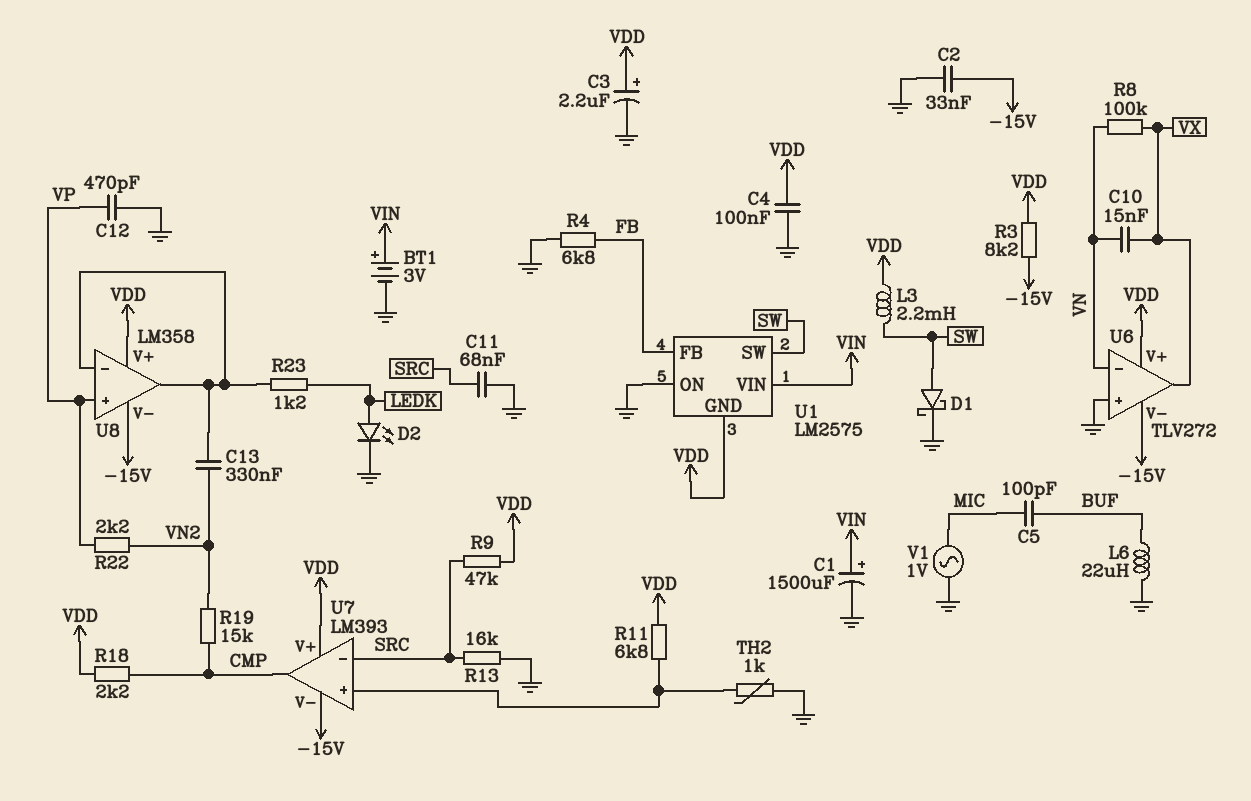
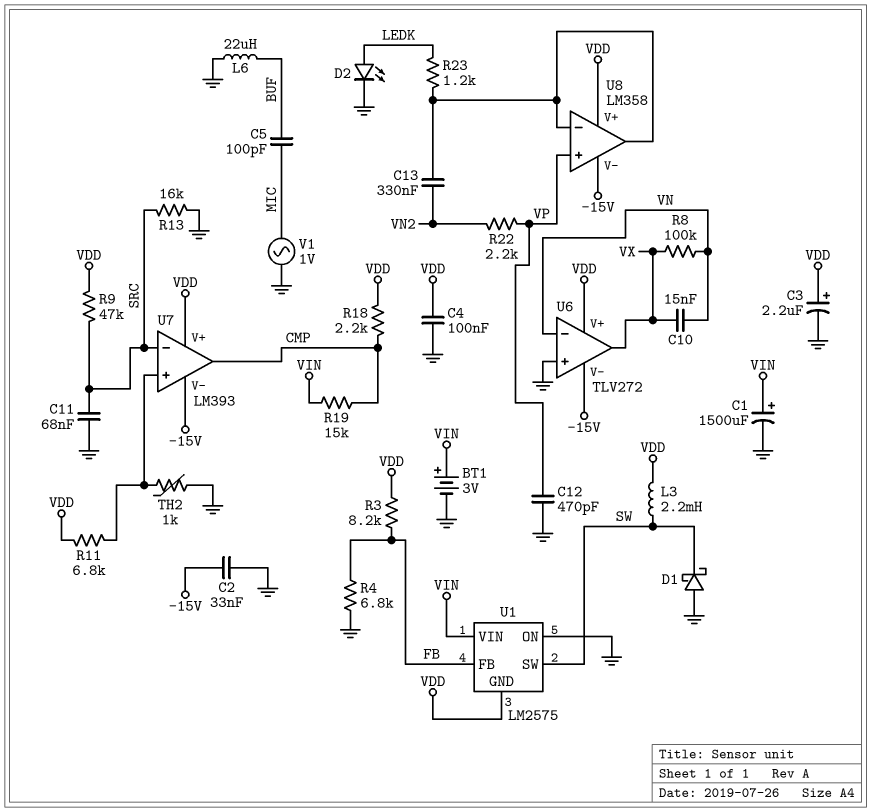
D1: schottky (A SW, K GND) -> schottky (A GND, K SW)
R3: 8.2k (-15V, VDD) -> 8.2k (FB, VDD)
R19: 15k (CMP, VN2) -> 15k (CMP, VIN)

